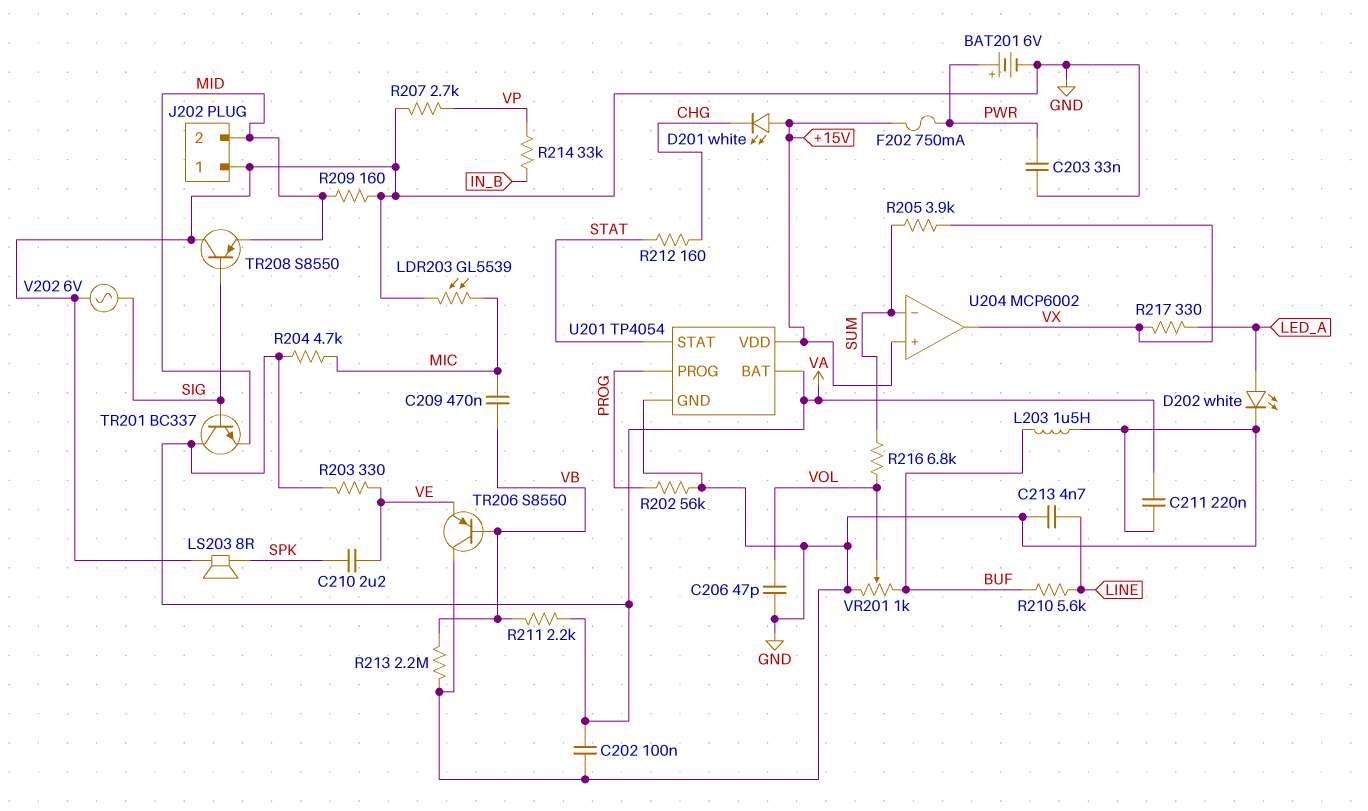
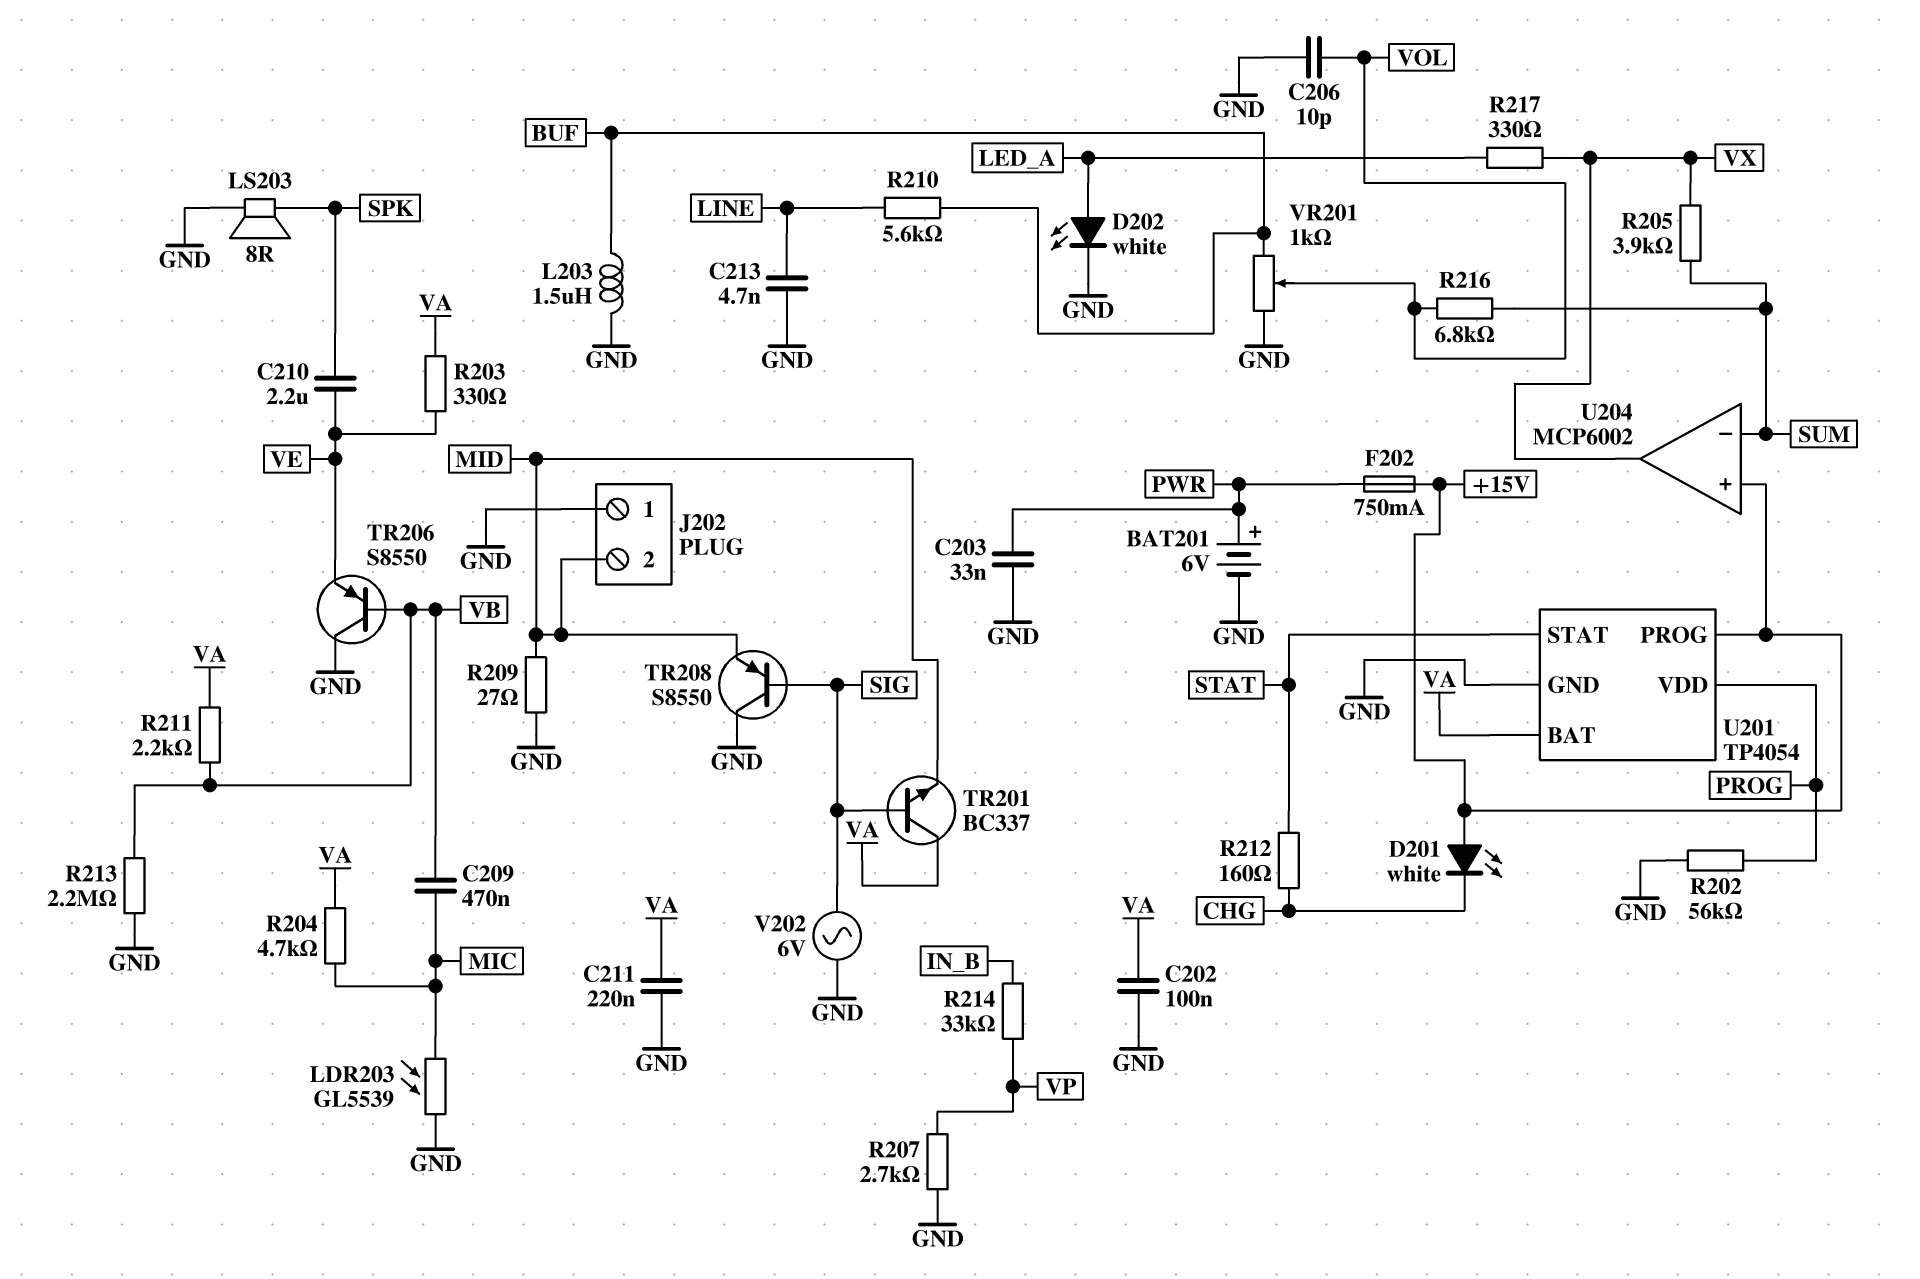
C206: 47pF (GND, VOL) -> 10pF (GND, VOL)
R209: 160 (GND, MID) -> 27 (GND, MID)
U201 pin PROG: PROG -> +15V
U201 pin VDD: +15V -> PROG

